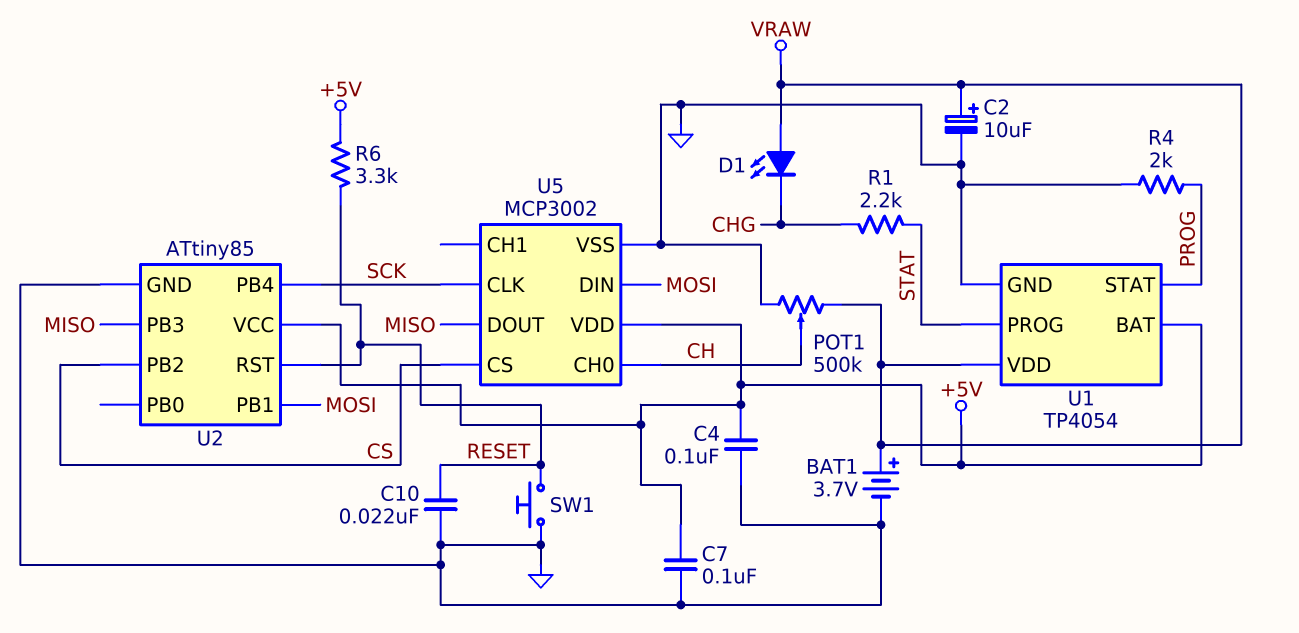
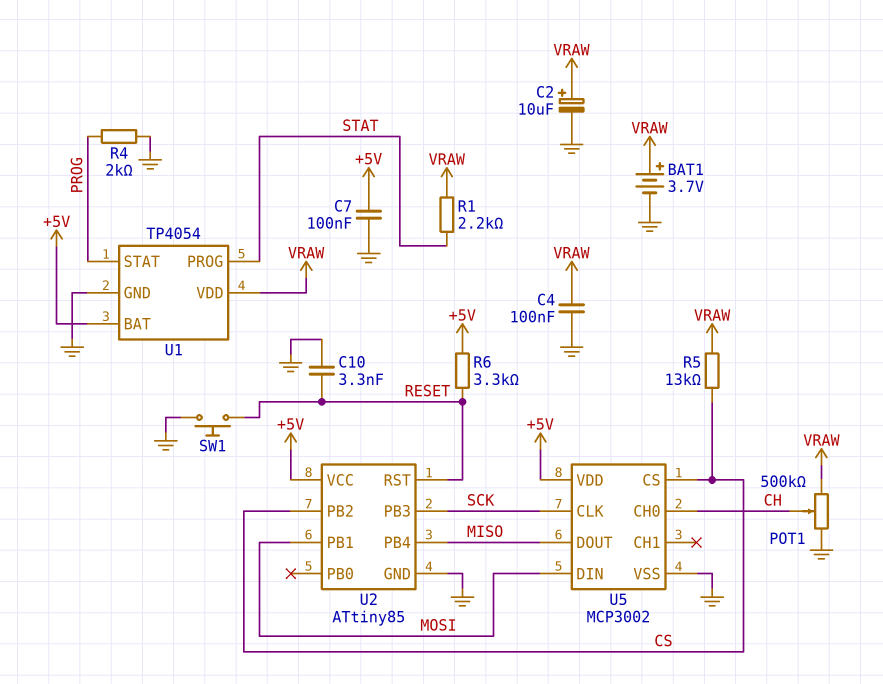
C4: 100nF (+5V, GND) -> 100nF (GND, VRAW)
C10: 22nF (GND, RESET) -> 3.3nF (GND, RESET)
D1: LED (A VRAW, K CHG) -> none
R1: 2.2k (CHG, STAT) -> 2.2k (STAT, VRAW)
R5: none -> 13k (CS, VRAW)
U2 pin PB3: MISO -> SCK
U2 pin PB4: SCK -> MISO

